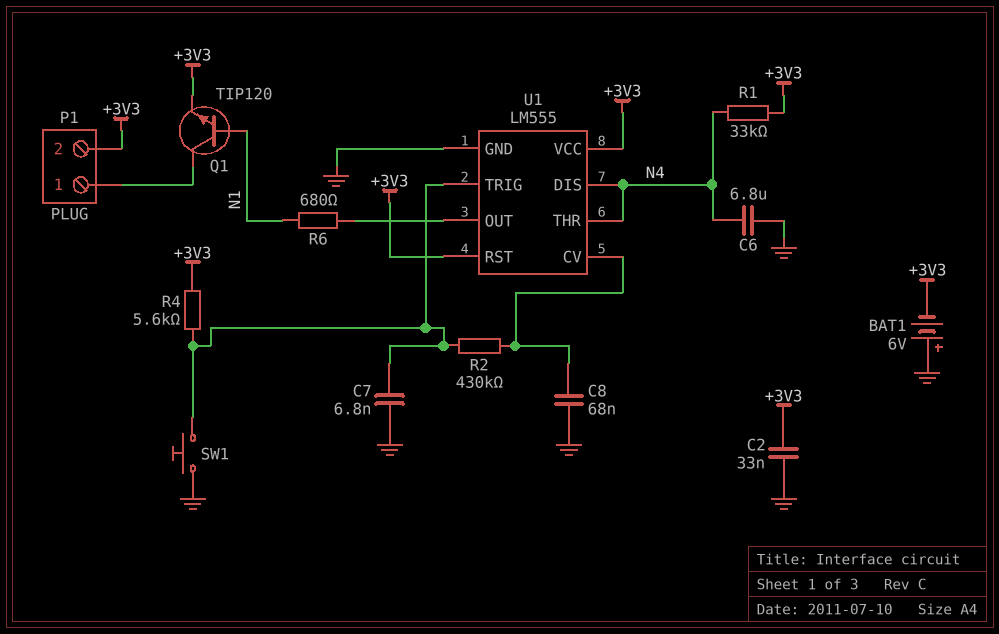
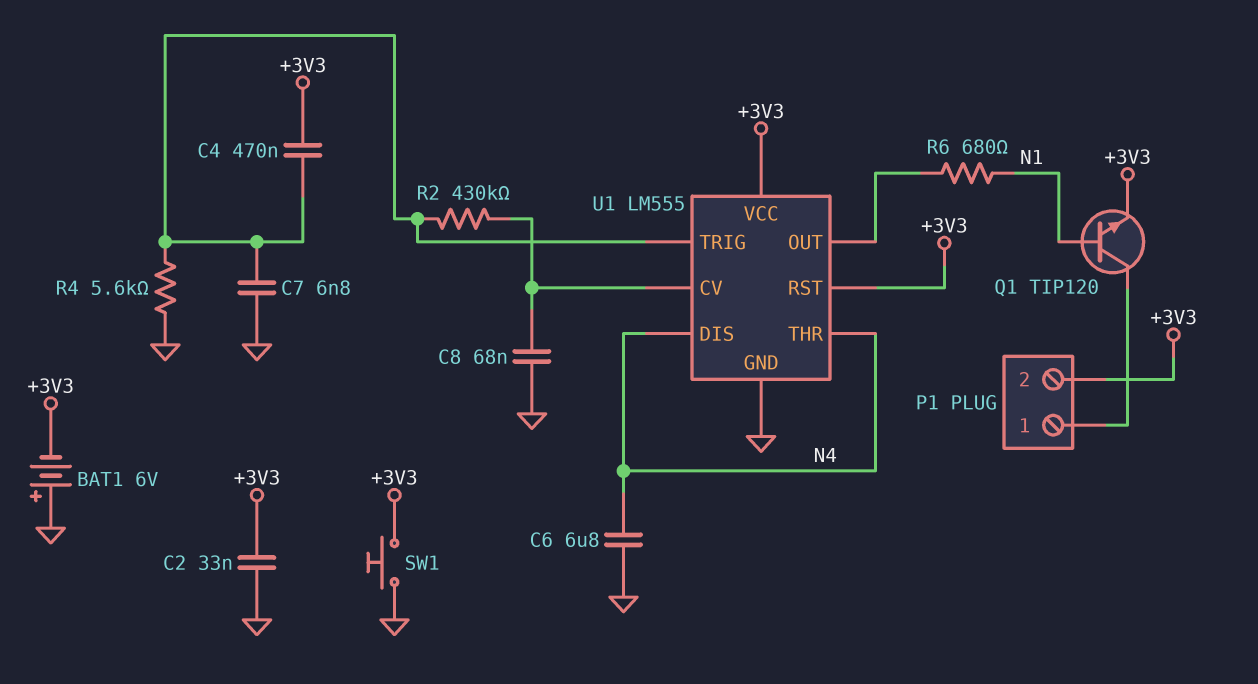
C4: none -> 470nF (+3V3, U1/TRIG)
R1: 33k (+3V3, N4) -> none
R4: 5.6k (+3V3, U1/TRIG) -> 5.6k (GND, U1/TRIG)
SW1: button (GND, U1/TRIG) -> button (+3V3, GND)

